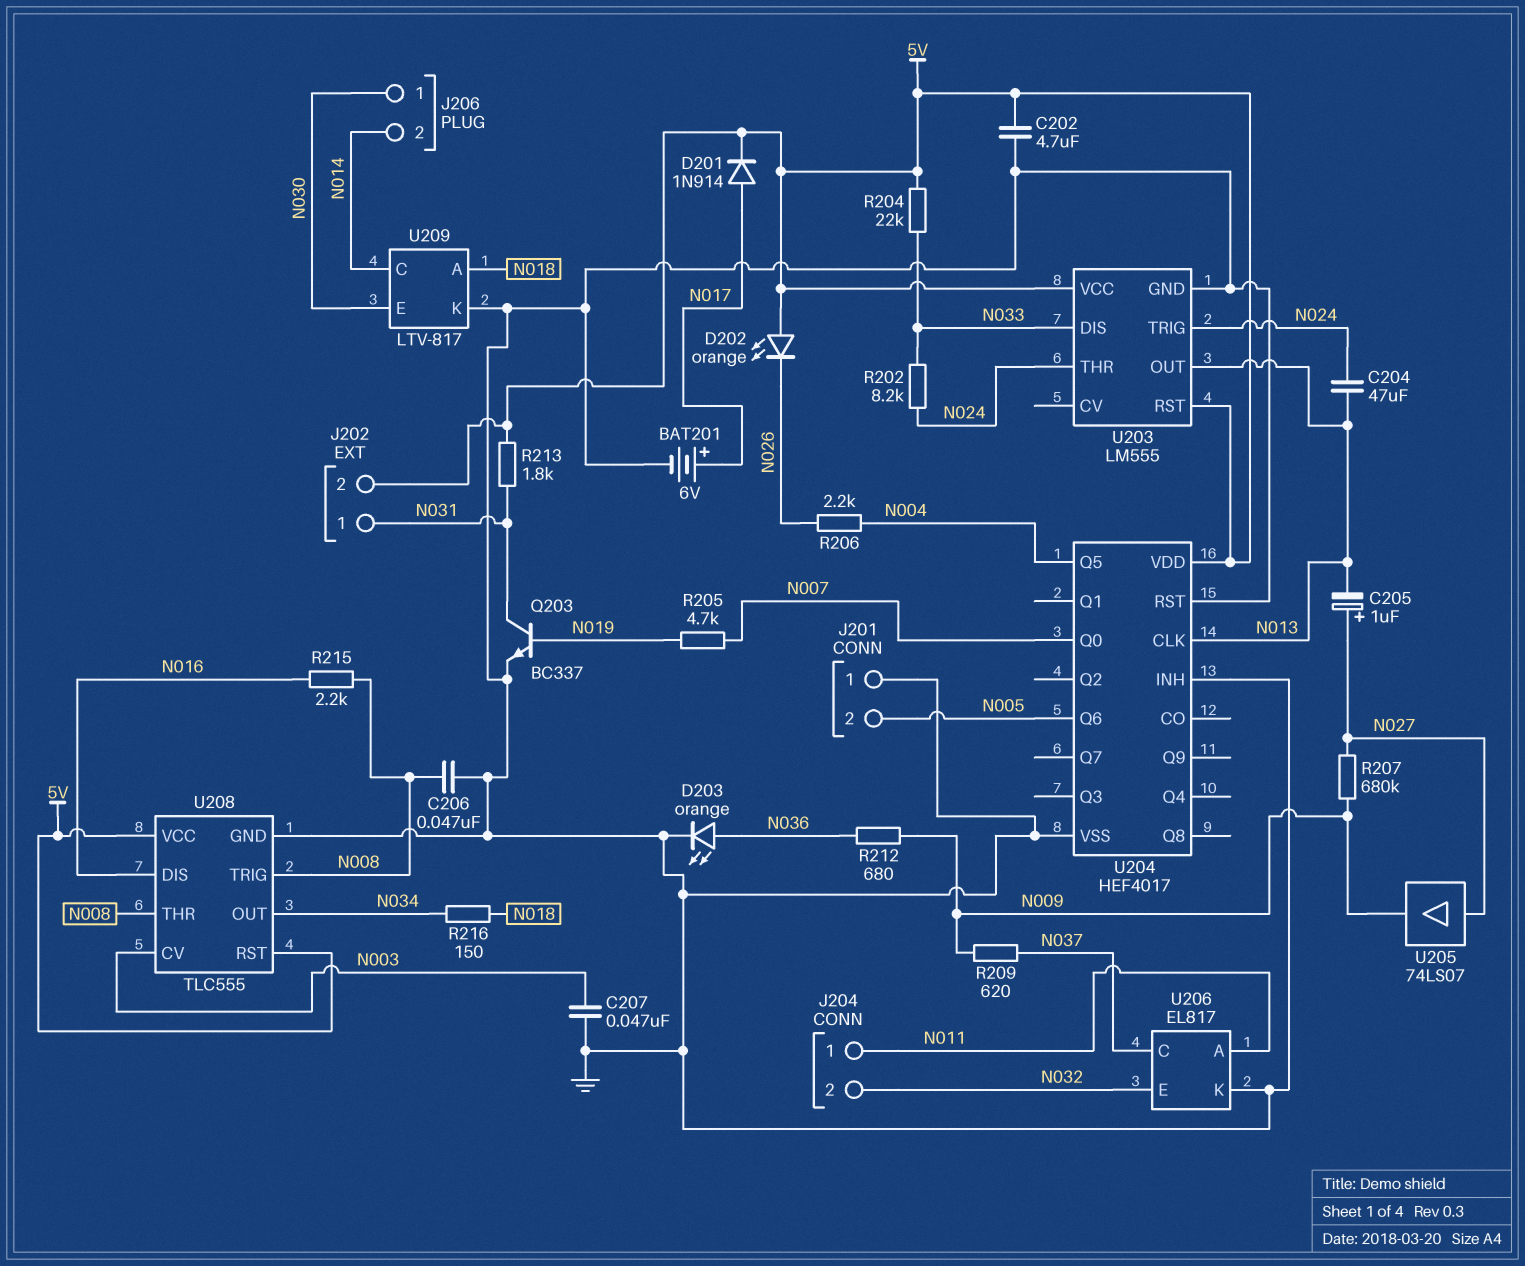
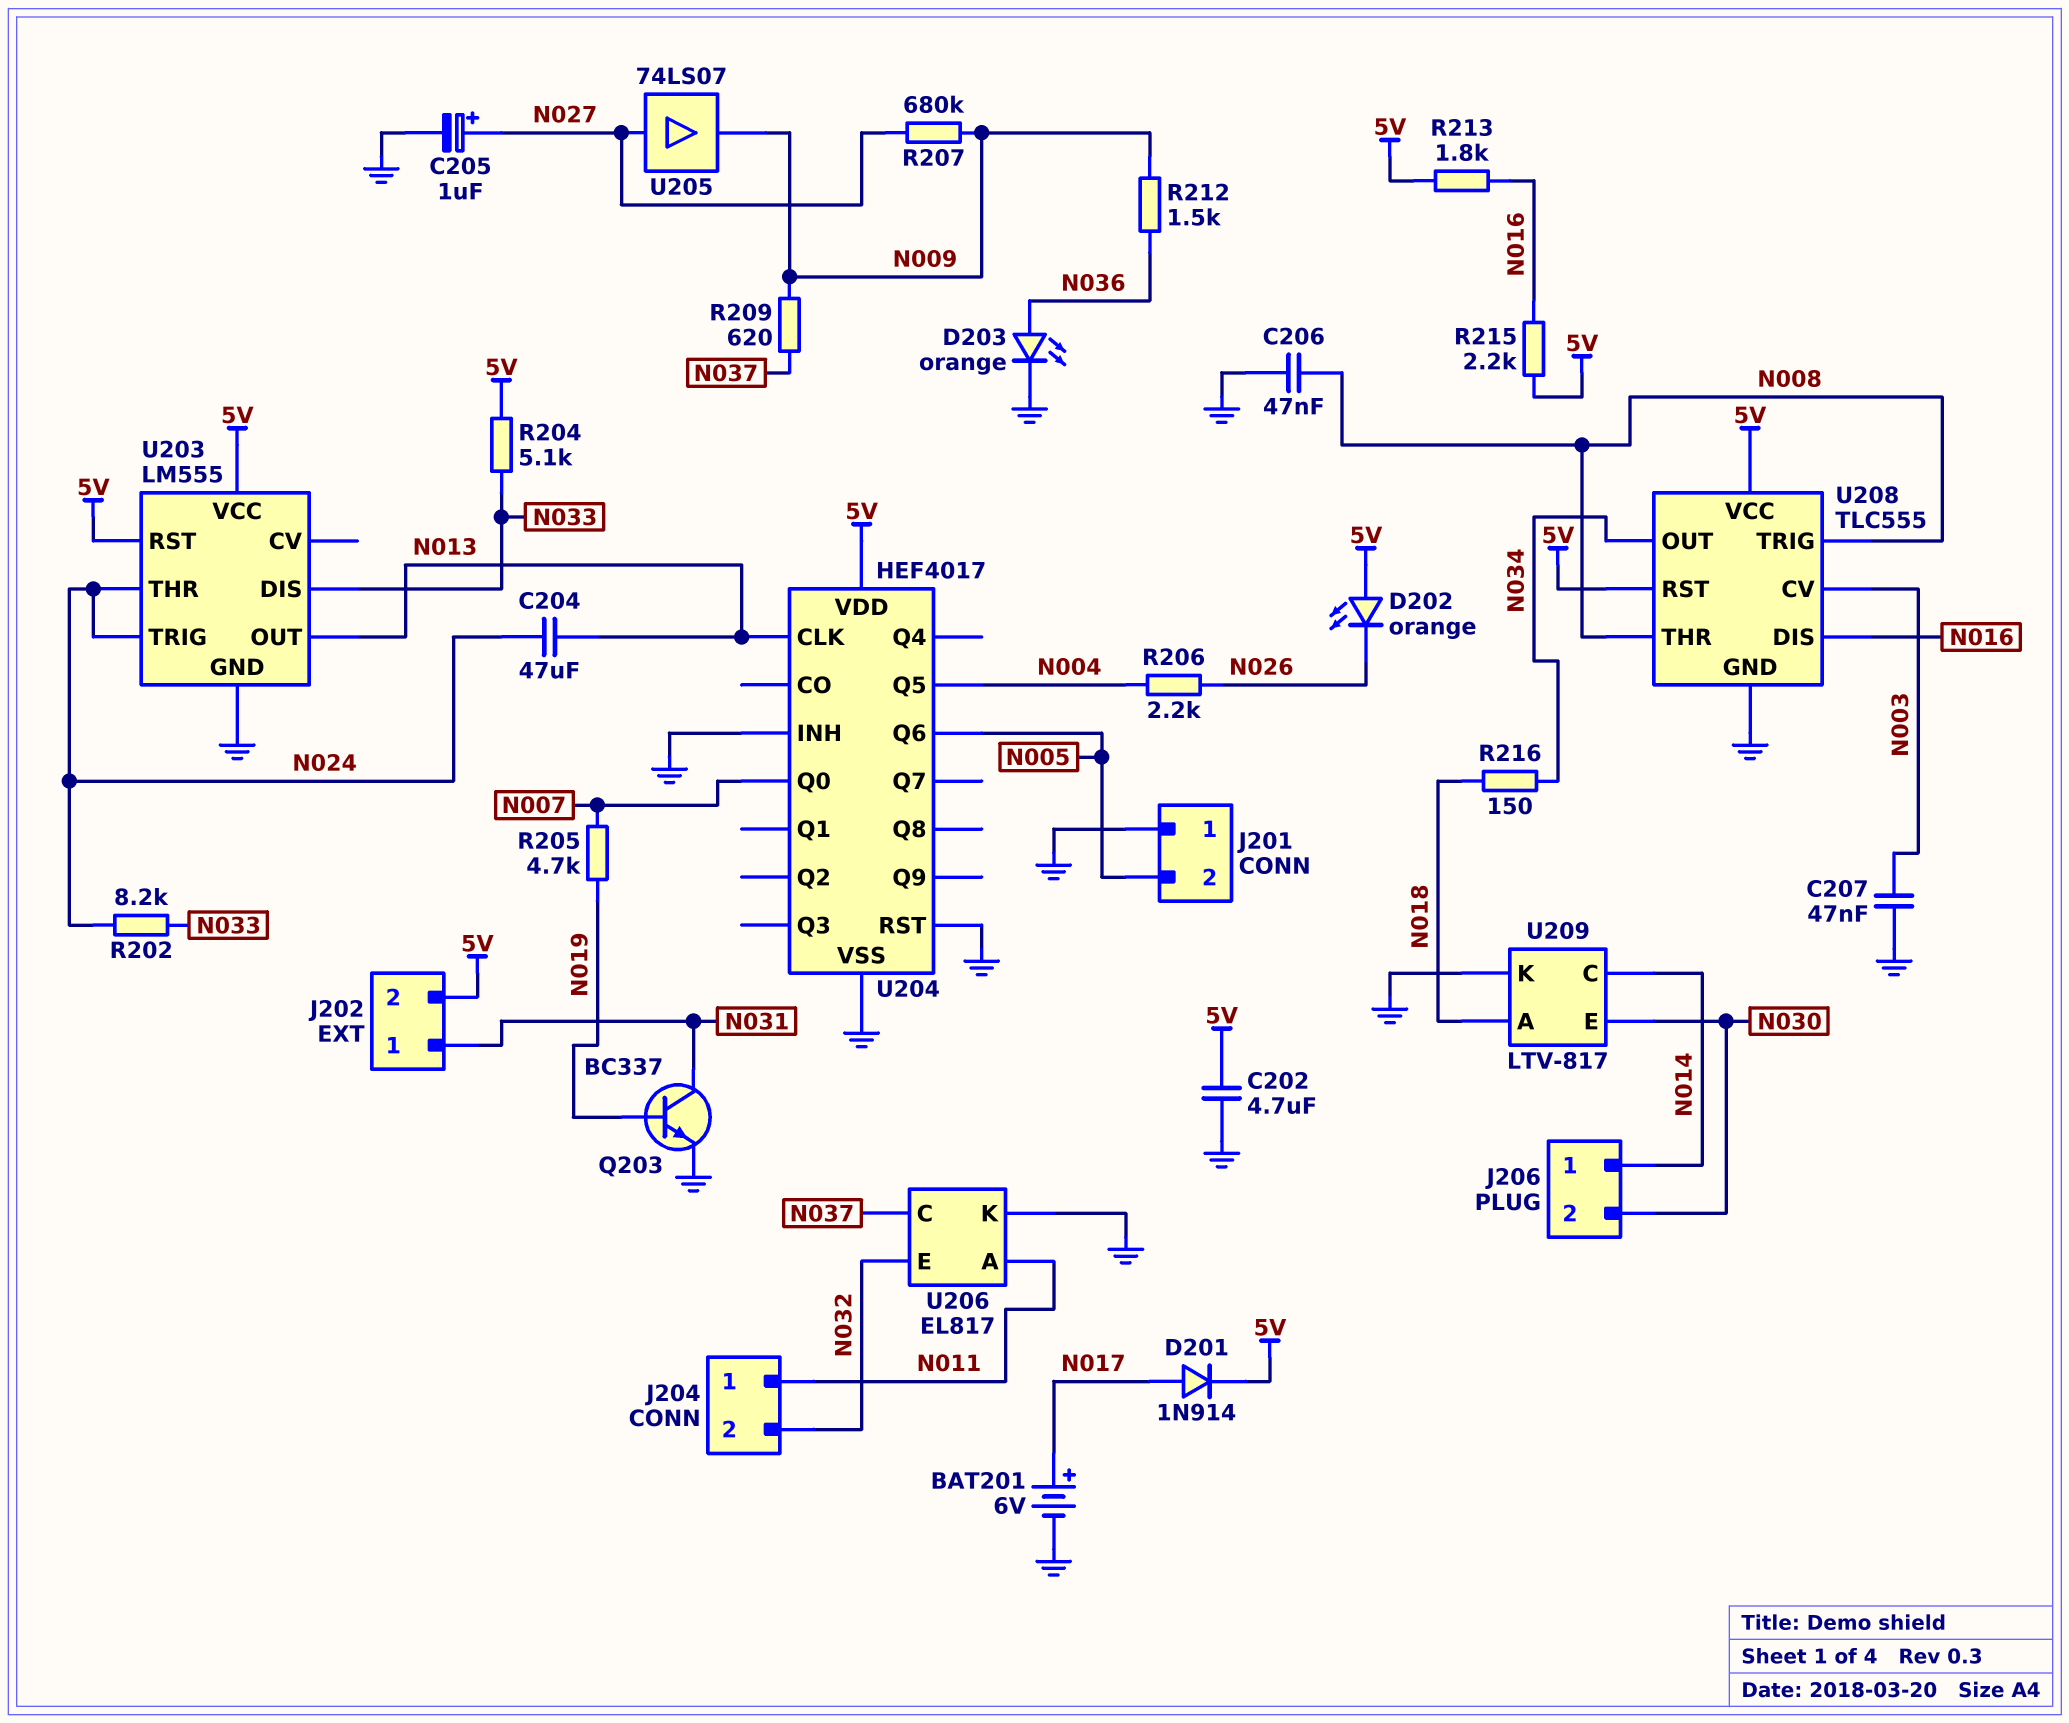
C205: 1uF (plus N027, minus N013) -> 1uF (plus N027, minus GND)
J206 pin 1: N030 -> N014
J206 pin 2: N014 -> N030
R204: 22k (5V, N033) -> 5.1k (5V, N033)
R212: 680 (N009, N036) -> 1.5k (N009, N036)
R213: 1.8k (5V, N031) -> 1.8k (5V, N016)
R215: 2.2k (N008, N016) -> 2.2k (5V, N016)

